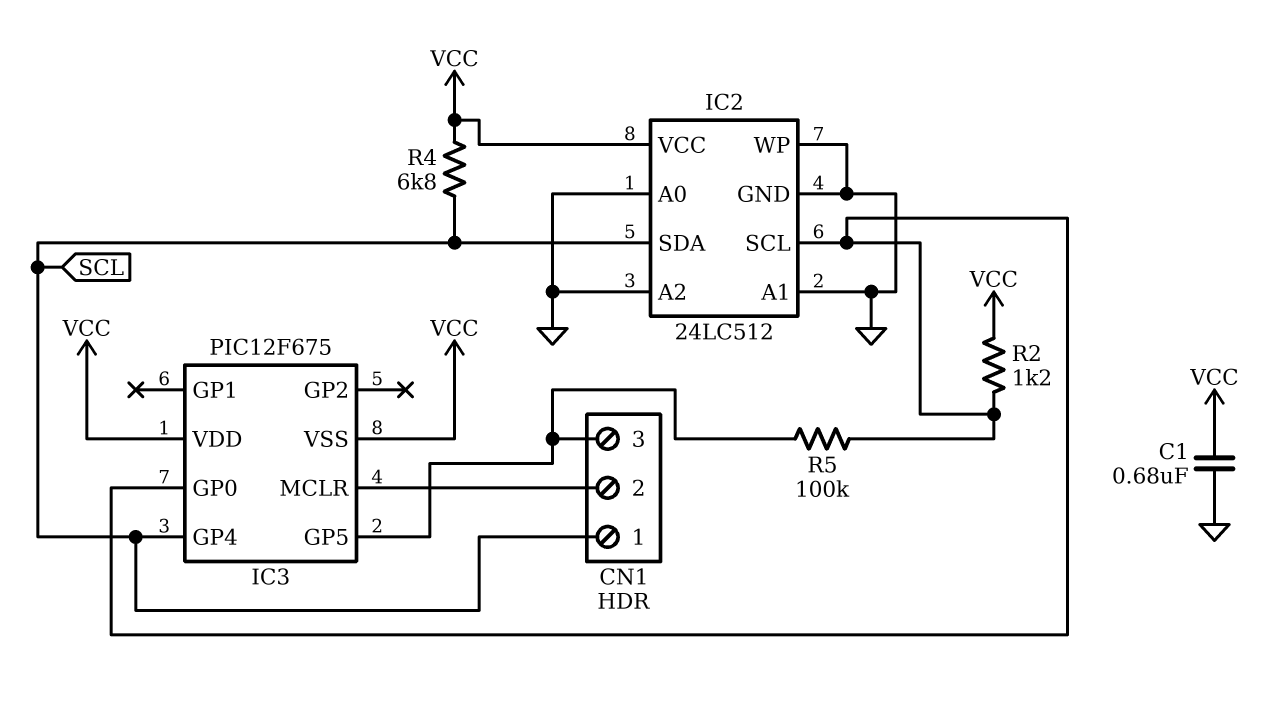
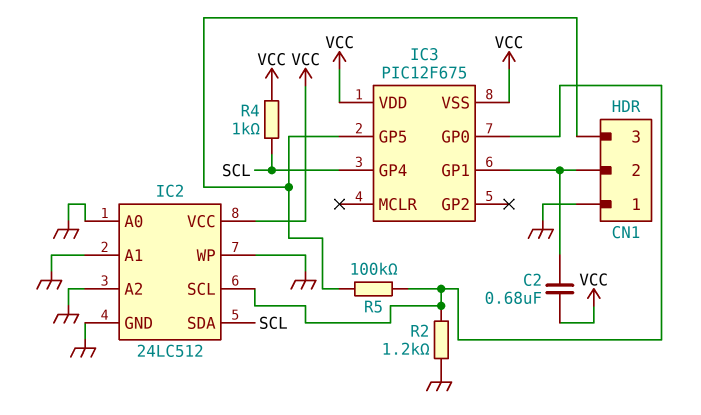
C1: 680nF (GND, VCC) -> none
C2: none -> 680nF (CN1/2, VCC)
CN1 pin 1: SCL -> GND
IC3 pin GP1: none -> CN1/2
IC3 pin MCLR: CN1/2 -> none
R2: 1.2k (IC2/SCL, VCC) -> 1.2k (GND, IC2/SCL)
R4: 6.8k (SCL, VCC) -> 1k (SCL, VCC)

